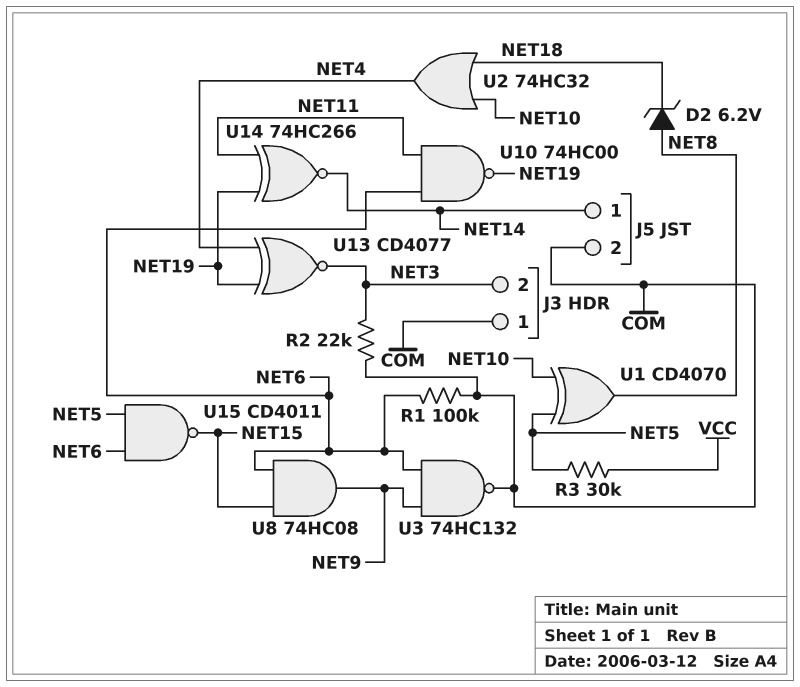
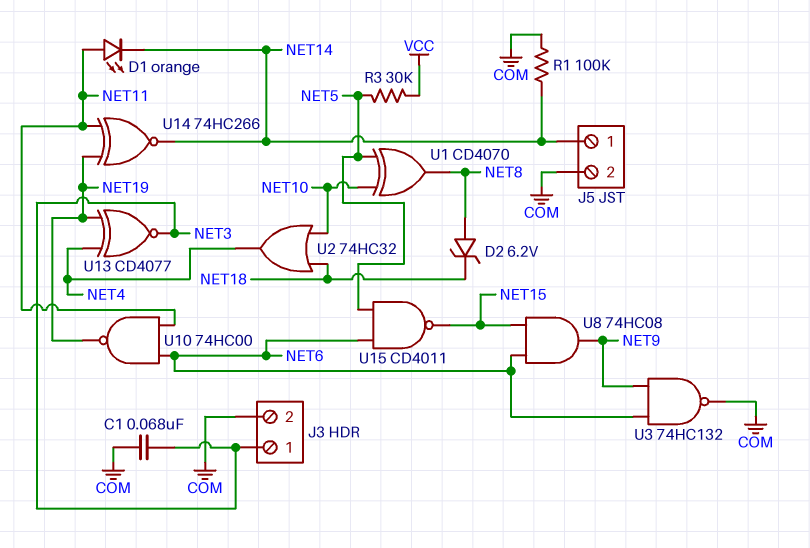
C1: none -> 68nF (COM, NET3)
D1: none -> LED orange (A NET11, K NET14)
J3 pin 1: COM -> NET3
J3 pin 2: NET3 -> COM
R1: 100k (COM, NET6) -> 100k (COM, NET14)
R2: 22k (COM, NET3) -> none

